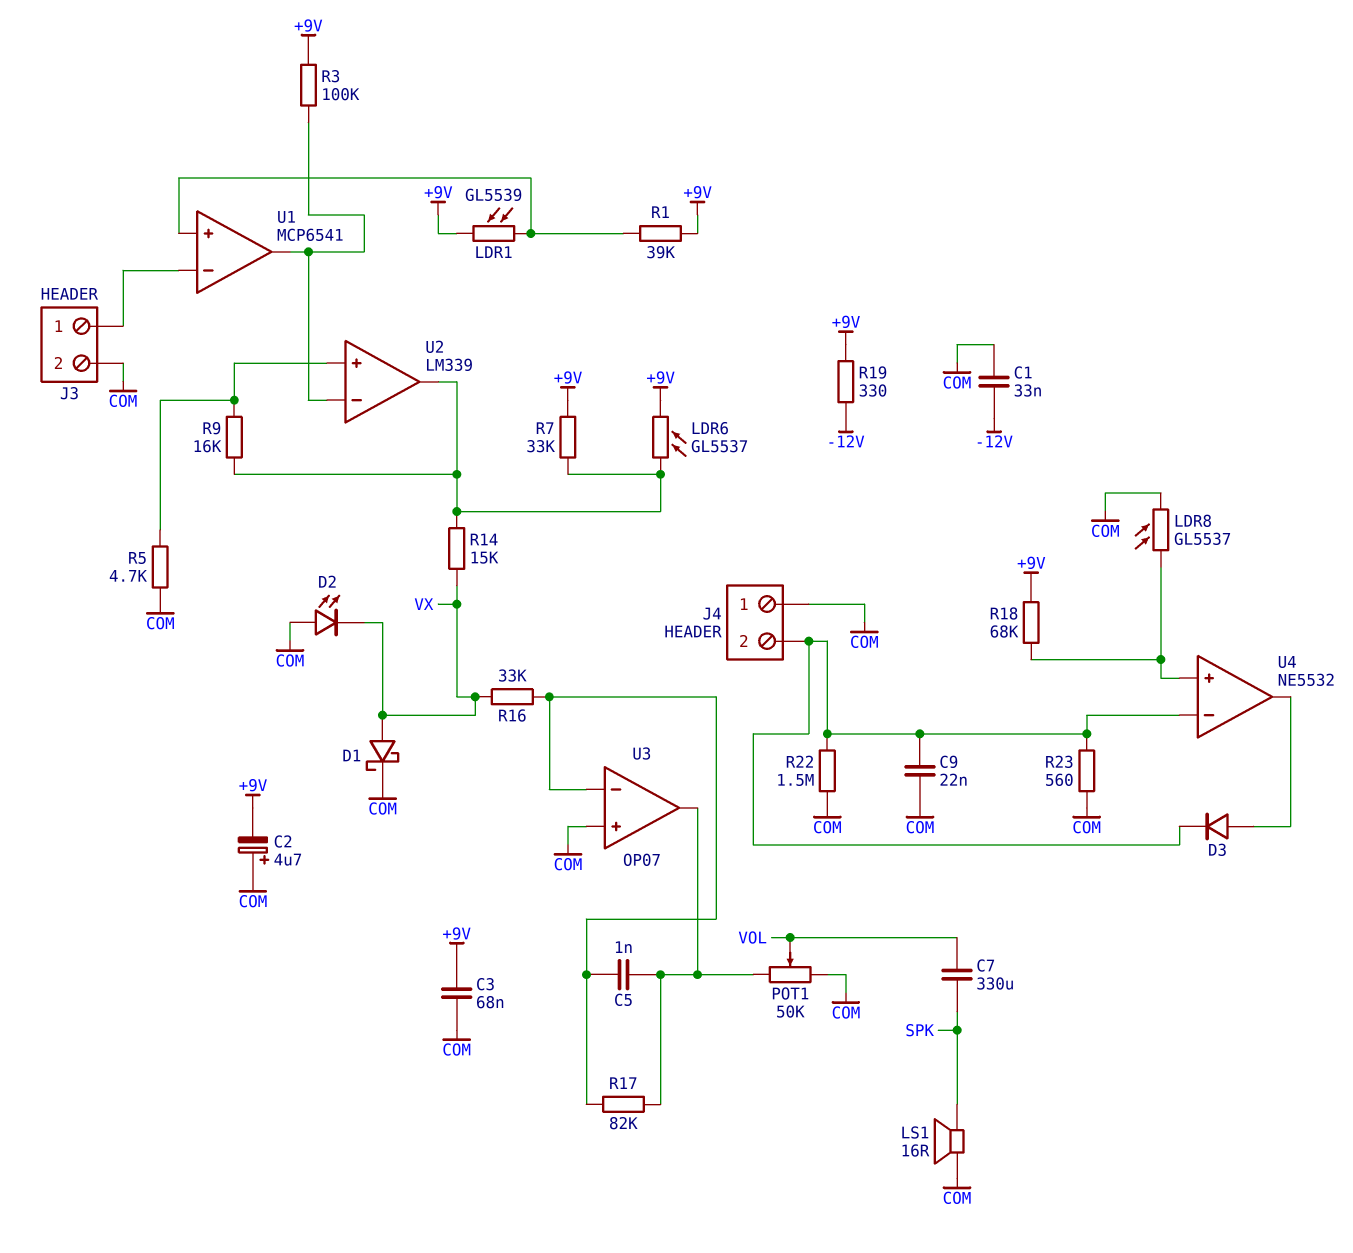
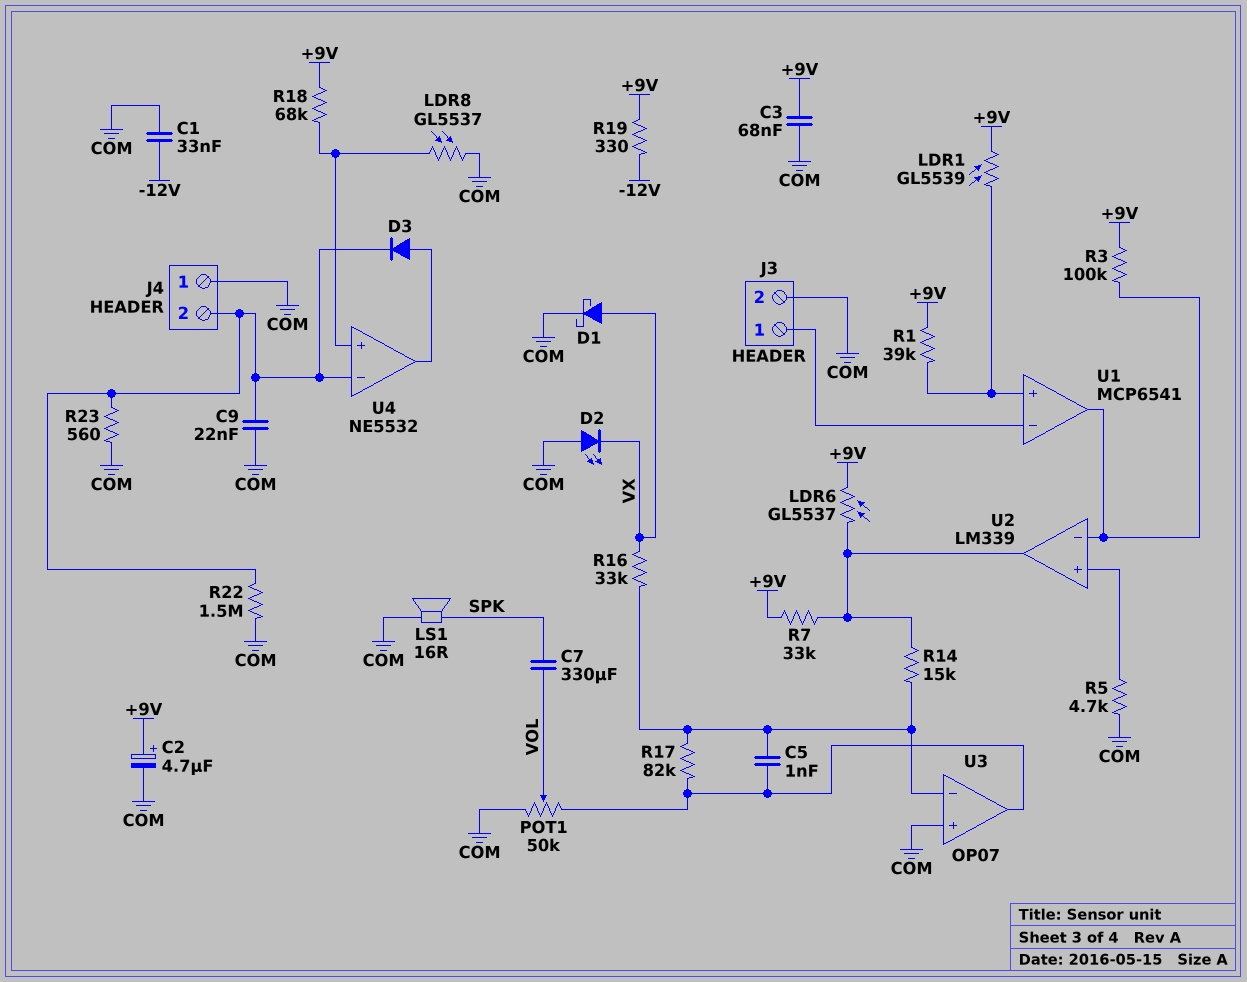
C2: 4.7uF (plus COM, minus +9V) -> 4.7uF (plus +9V, minus COM)
R9: 16k (U2/in+, U2/out) -> none
R14: 15k (U2/out, VX) -> 15k (U2/out, U3/in-)

